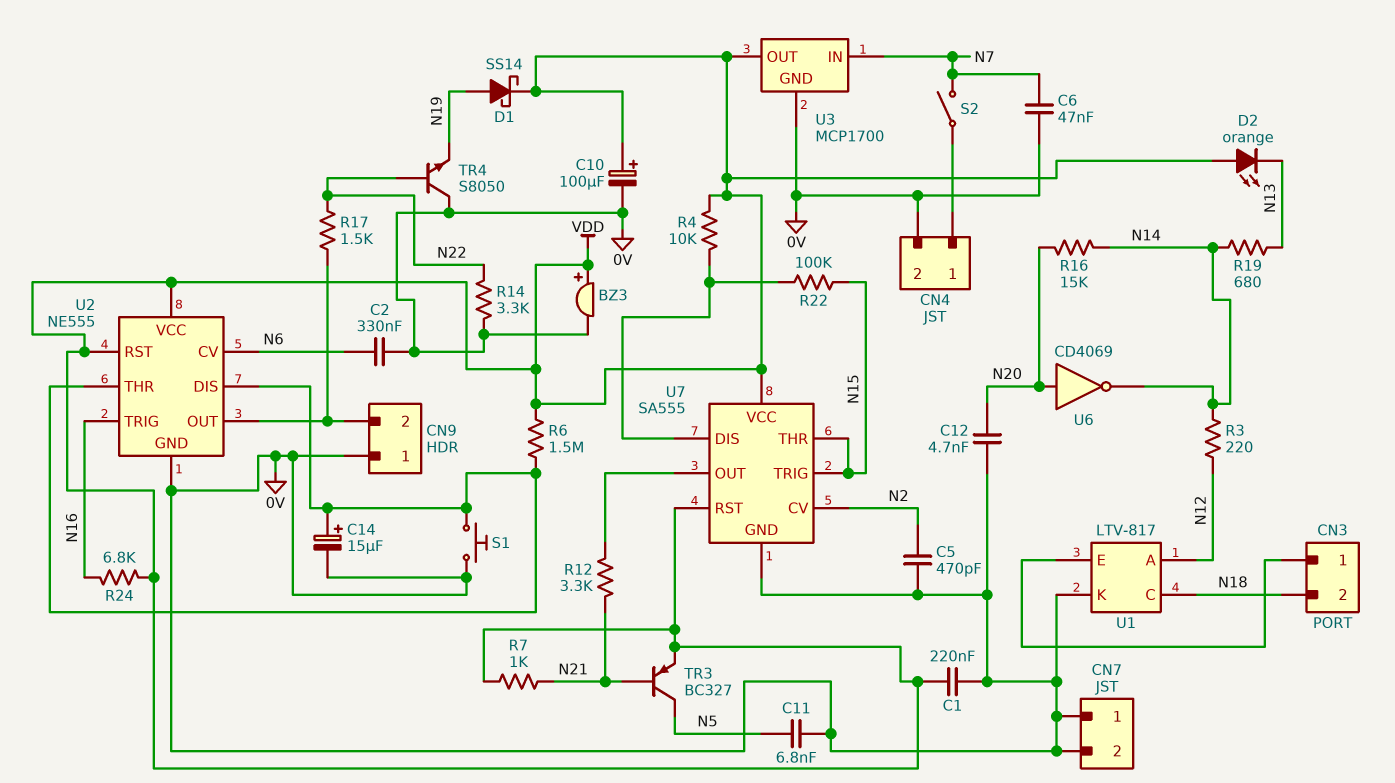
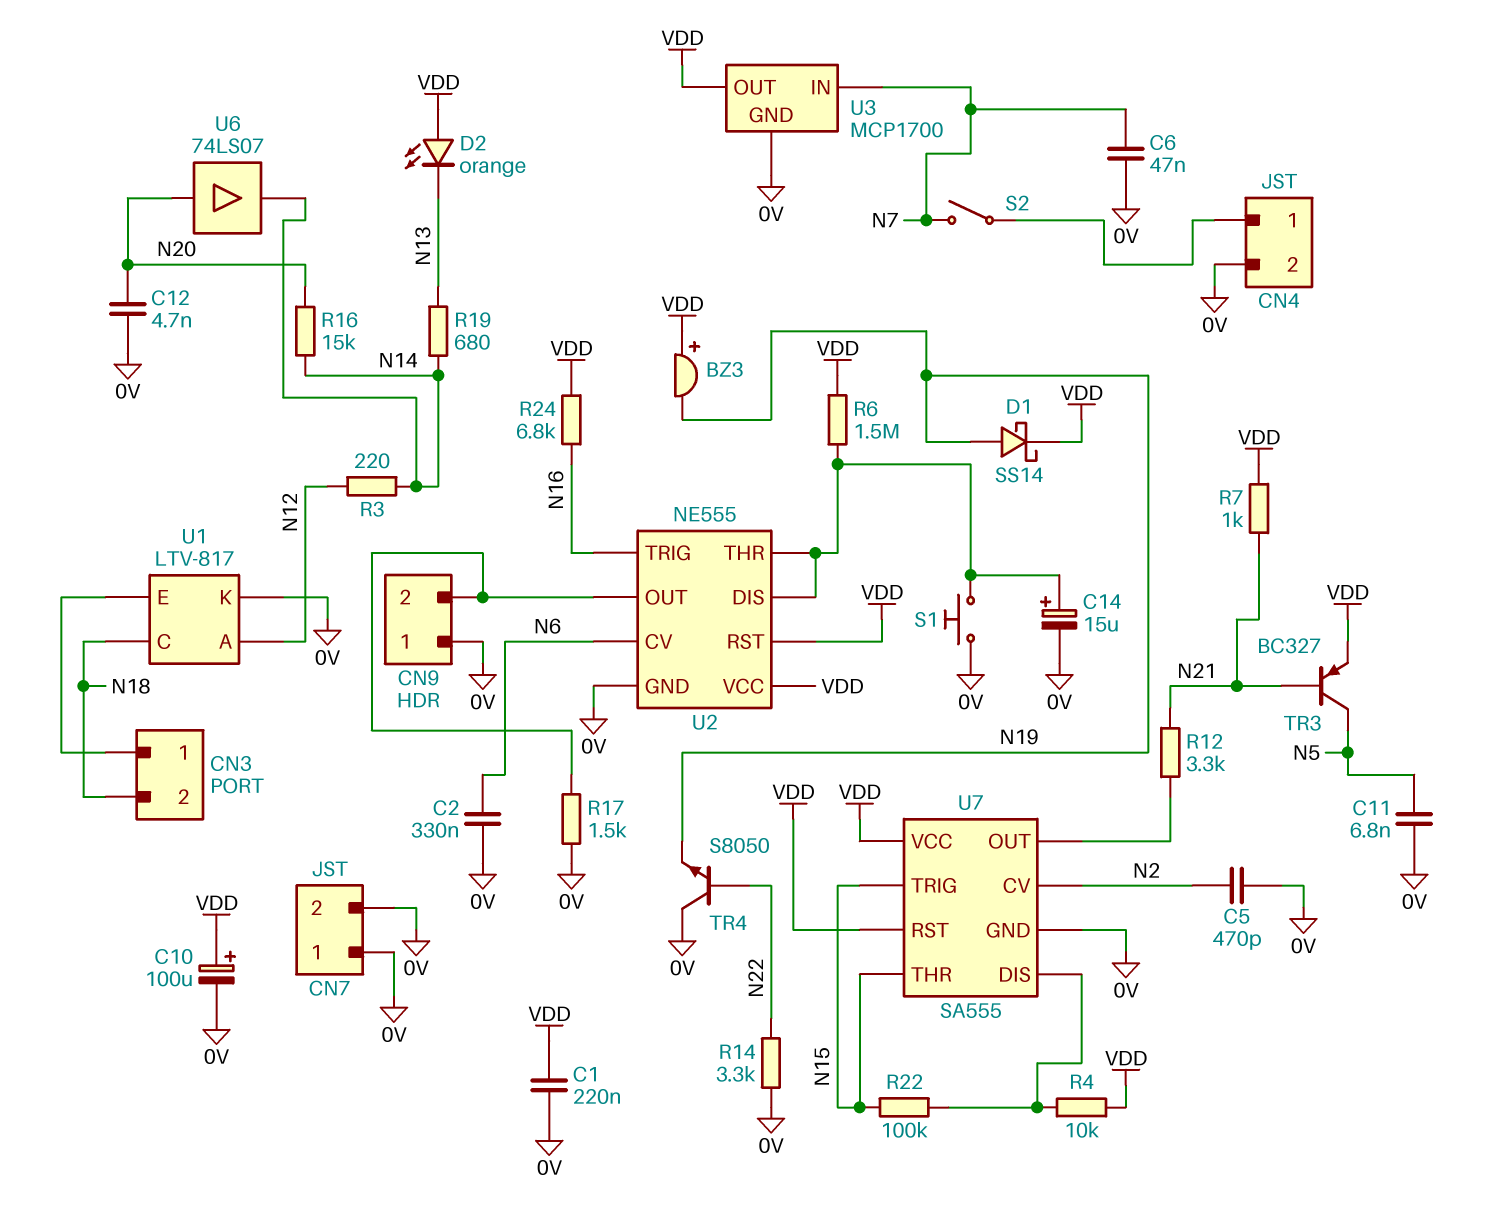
BZ3: buzzer (plus VDD, minus 0V) -> buzzer (plus VDD, minus N19)
R17: 1.5k (CN9/2, N22) -> 1.5k (0V, CN9/2)
U6: NOT CD4069 (in N20, out N14) -> buffer 74LS07 (in N20, out N14)

